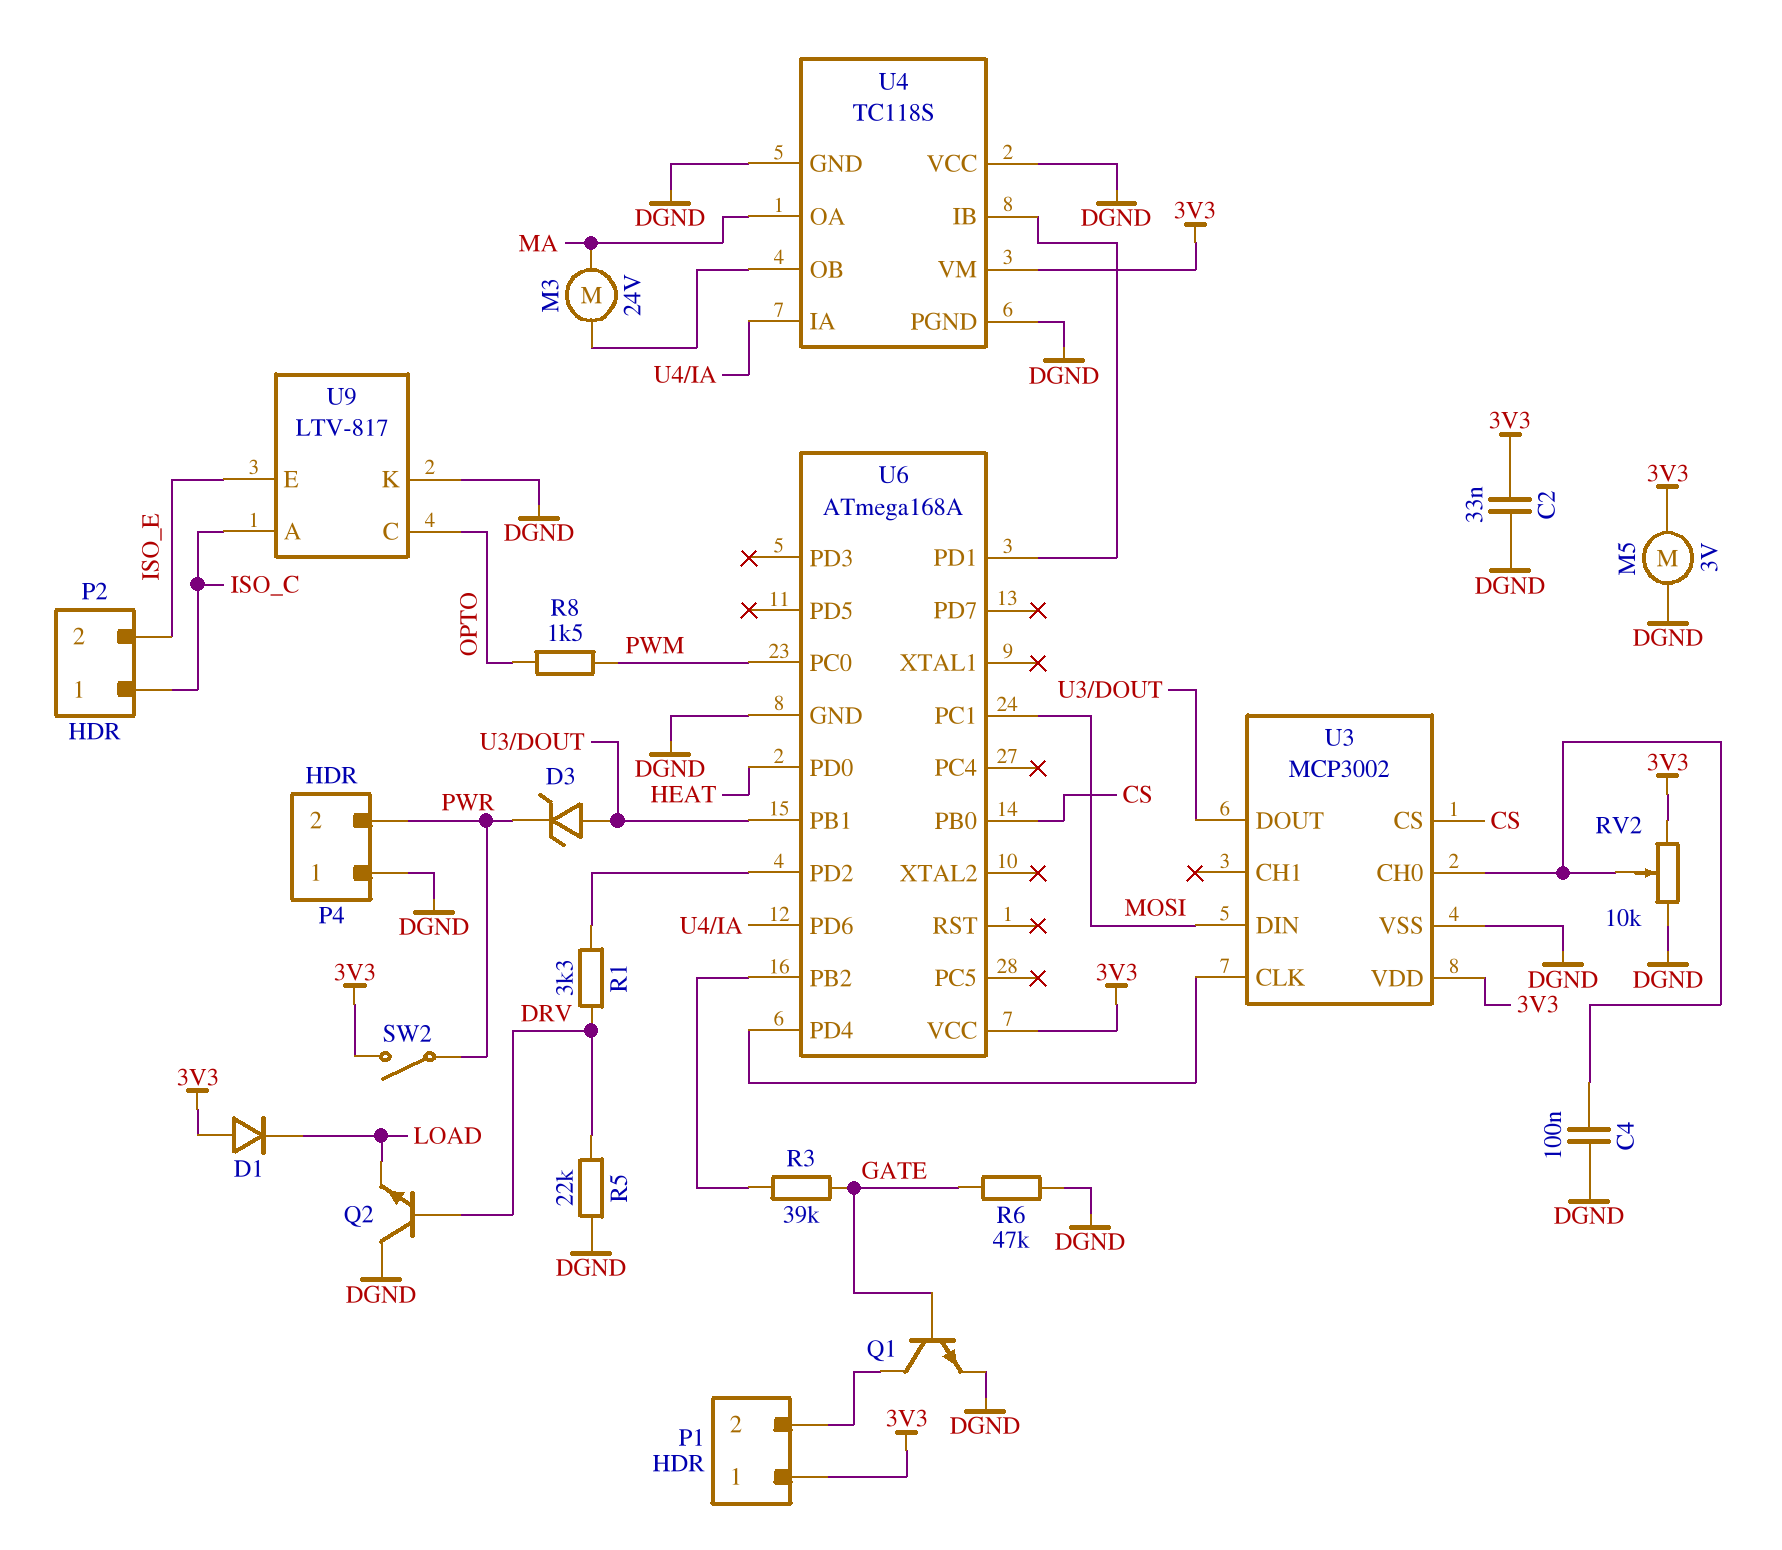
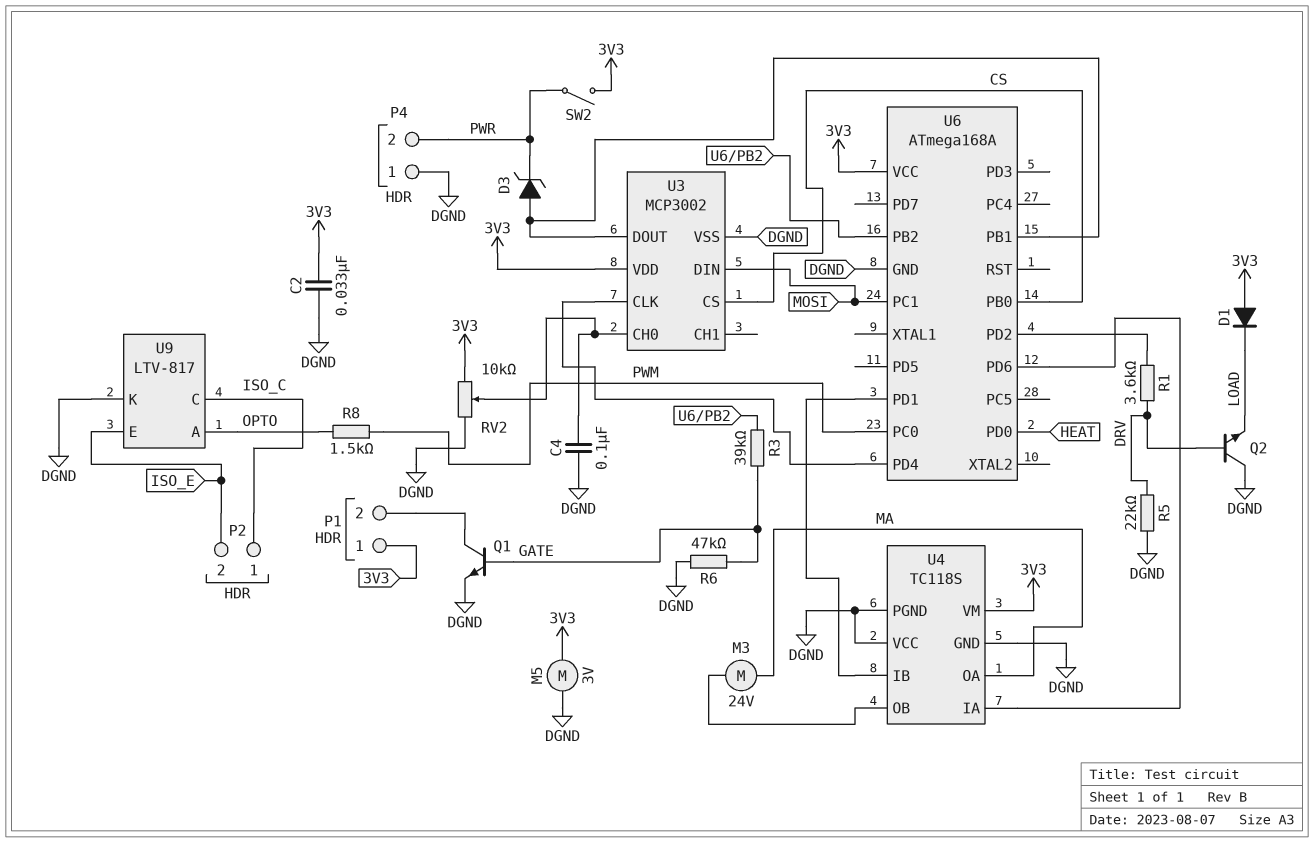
R1: 3.3k (DRV, U6/PD2) -> 3.6k (DRV, U6/PD2)
U9 pin A: ISO_C -> OPTO
U9 pin C: OPTO -> ISO_C

